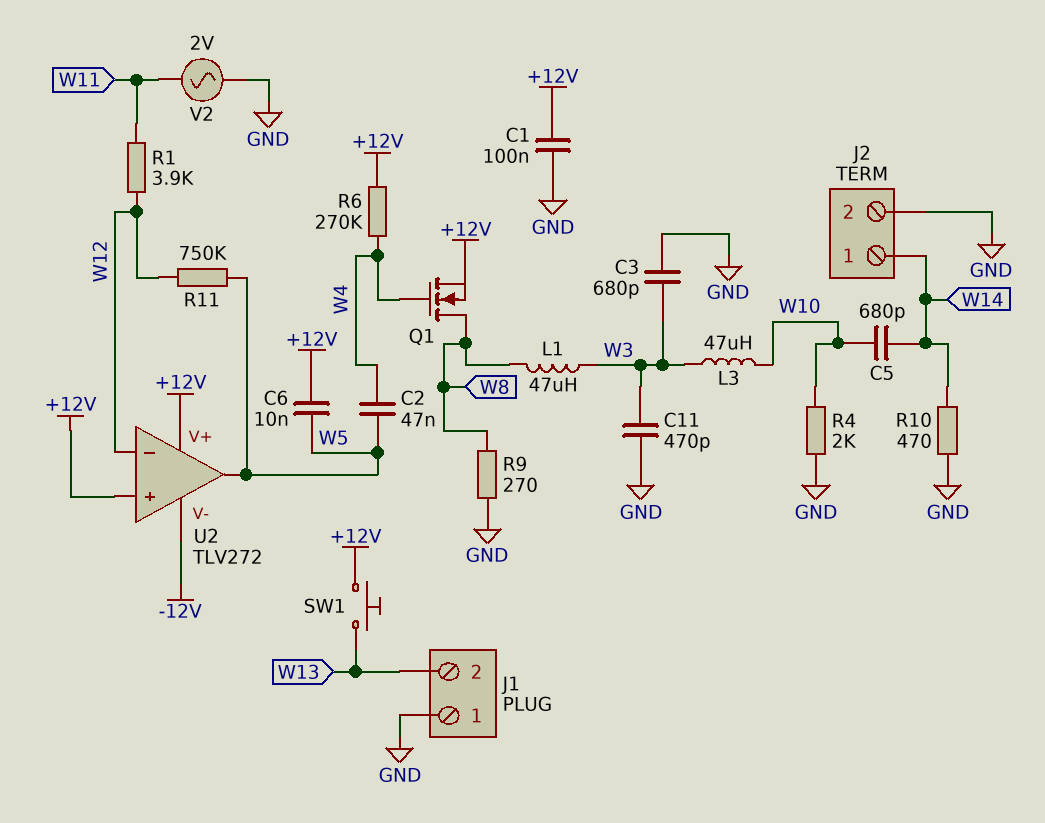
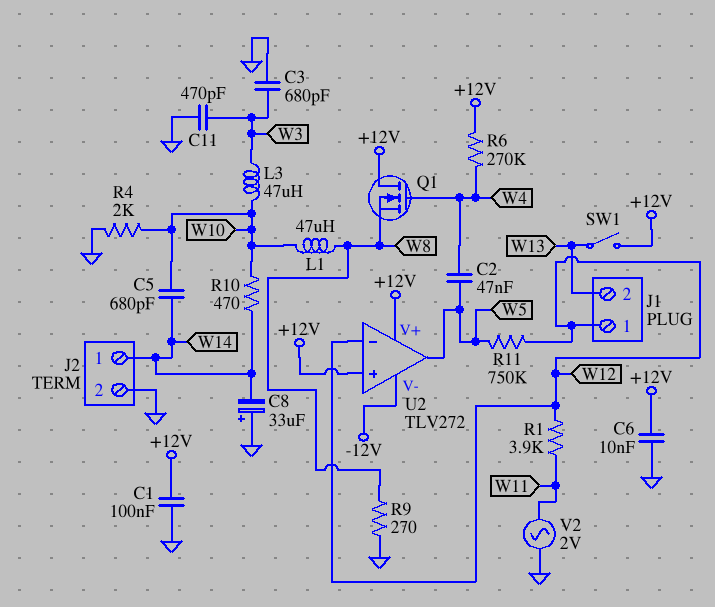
C6: 10nF (+12V, W5) -> 10nF (+12V, GND)
C8: none -> 33uF (plus GND, minus W14)
J1 pin 1: GND -> W12
L1: 47uH (W3, W8) -> 47uH (W8, W10)
Q1: NMOS (G W4, D W8, S +12V) -> NMOS (G W4, D +12V, S W8)
R10: 470 (GND, W14) -> 470 (W10, W14)
SW1: button (+12V, W13) -> switch (+12V, W13)

